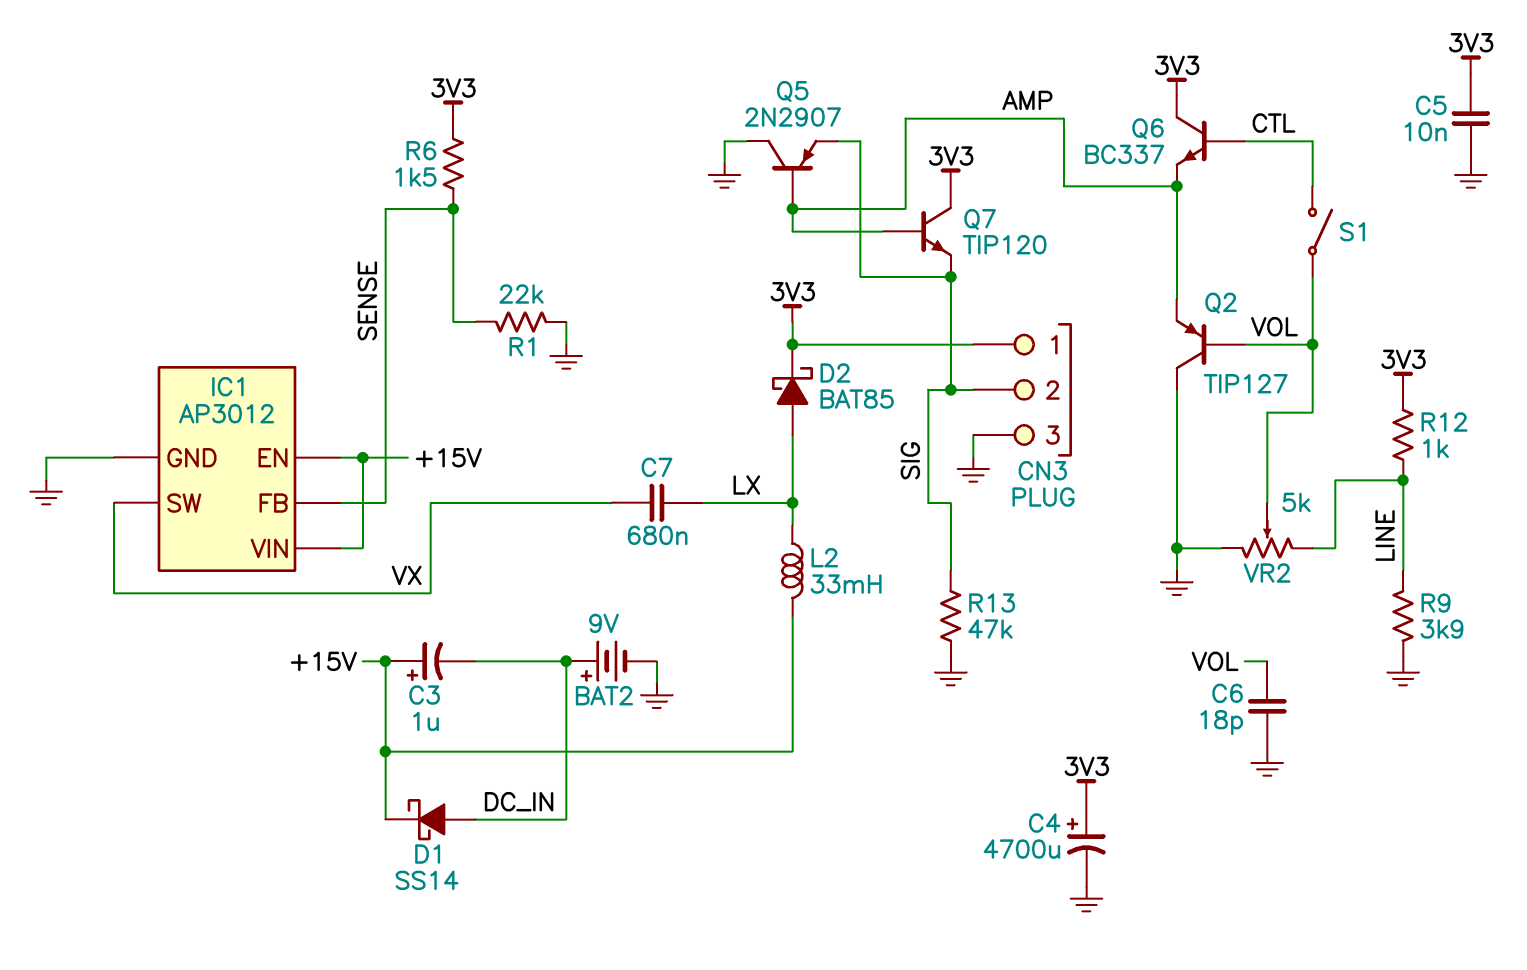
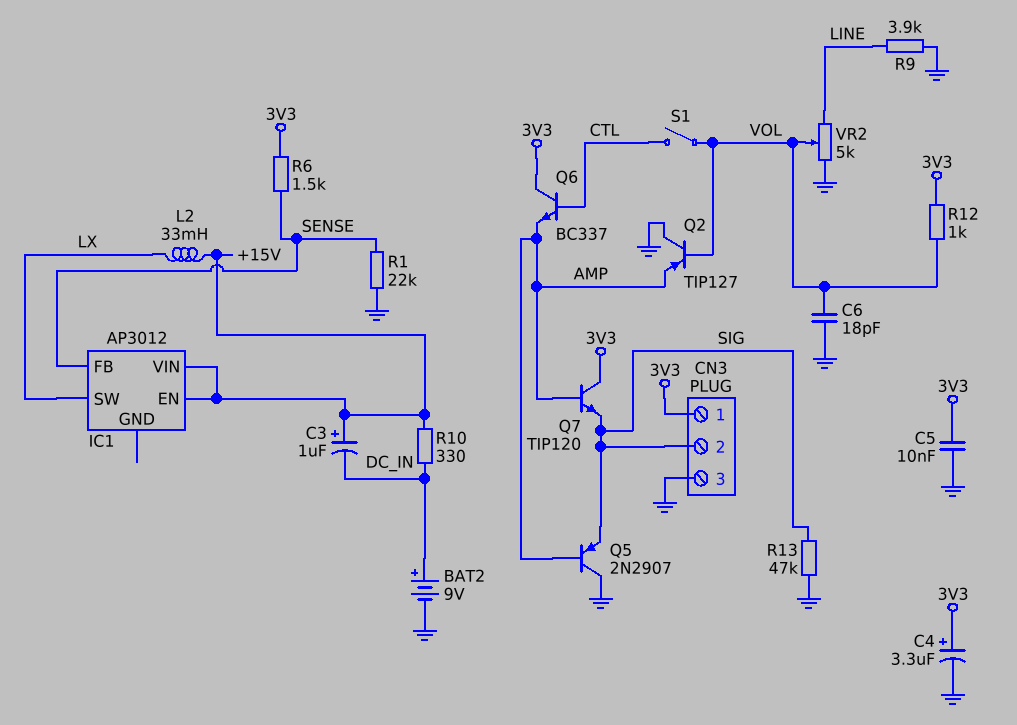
C4: 4700uF (plus 3V3, minus GND) -> 3.3uF (plus 3V3, minus GND)
C7: 680nF (LX, VX) -> none
D1: schottky SS14 (A DC_IN, K +15V) -> none
D2: schottky BAT85 (A LX, K 3V3) -> none
IC1 pin GND: GND -> none
IC1 pin SW: VX -> LX
R10: none -> 330 (+15V, DC_IN)
R12: 1k (3V3, LINE) -> 1k (3V3, VOL)

